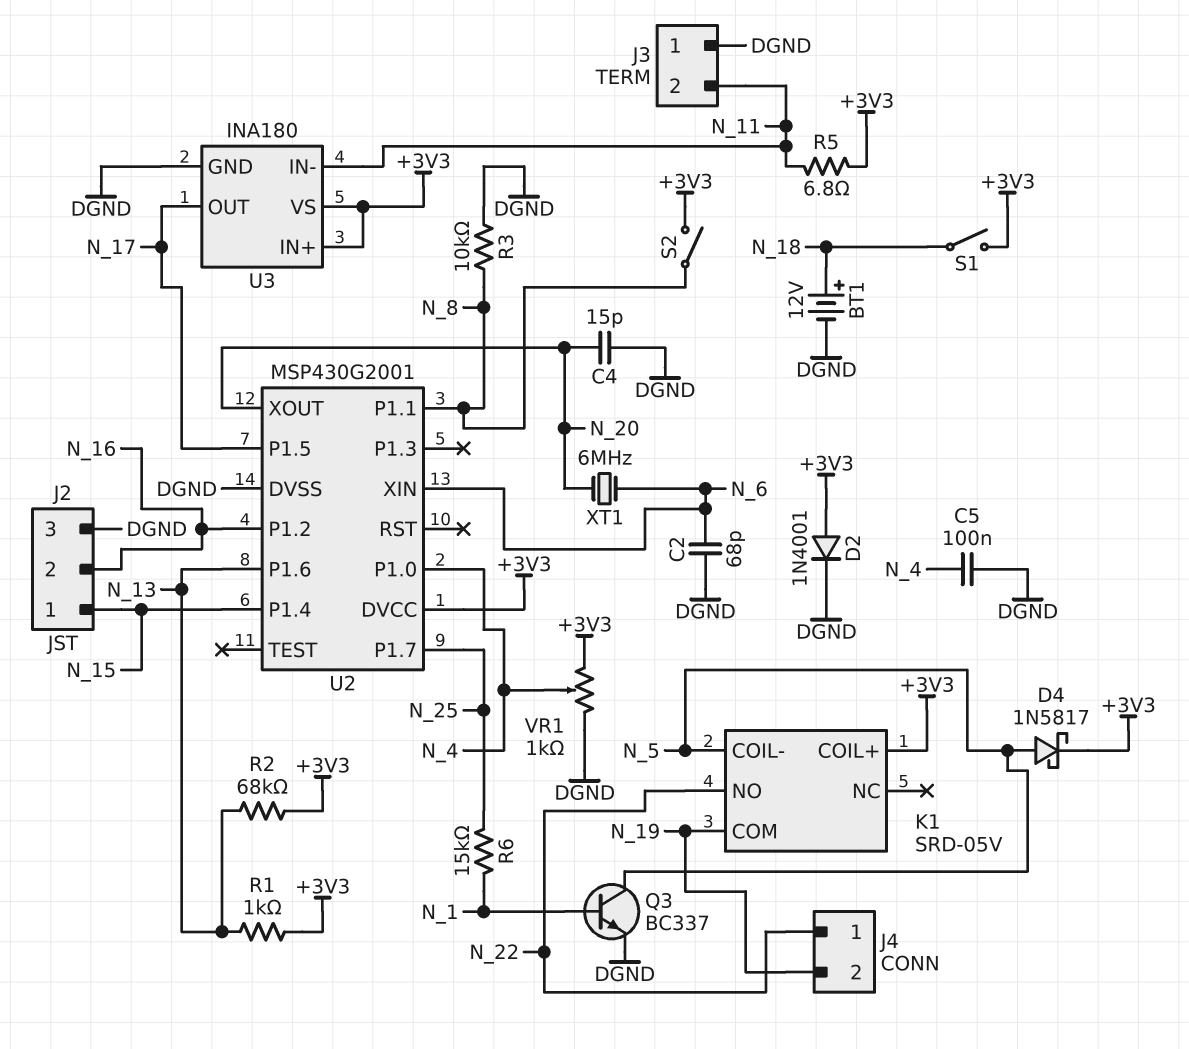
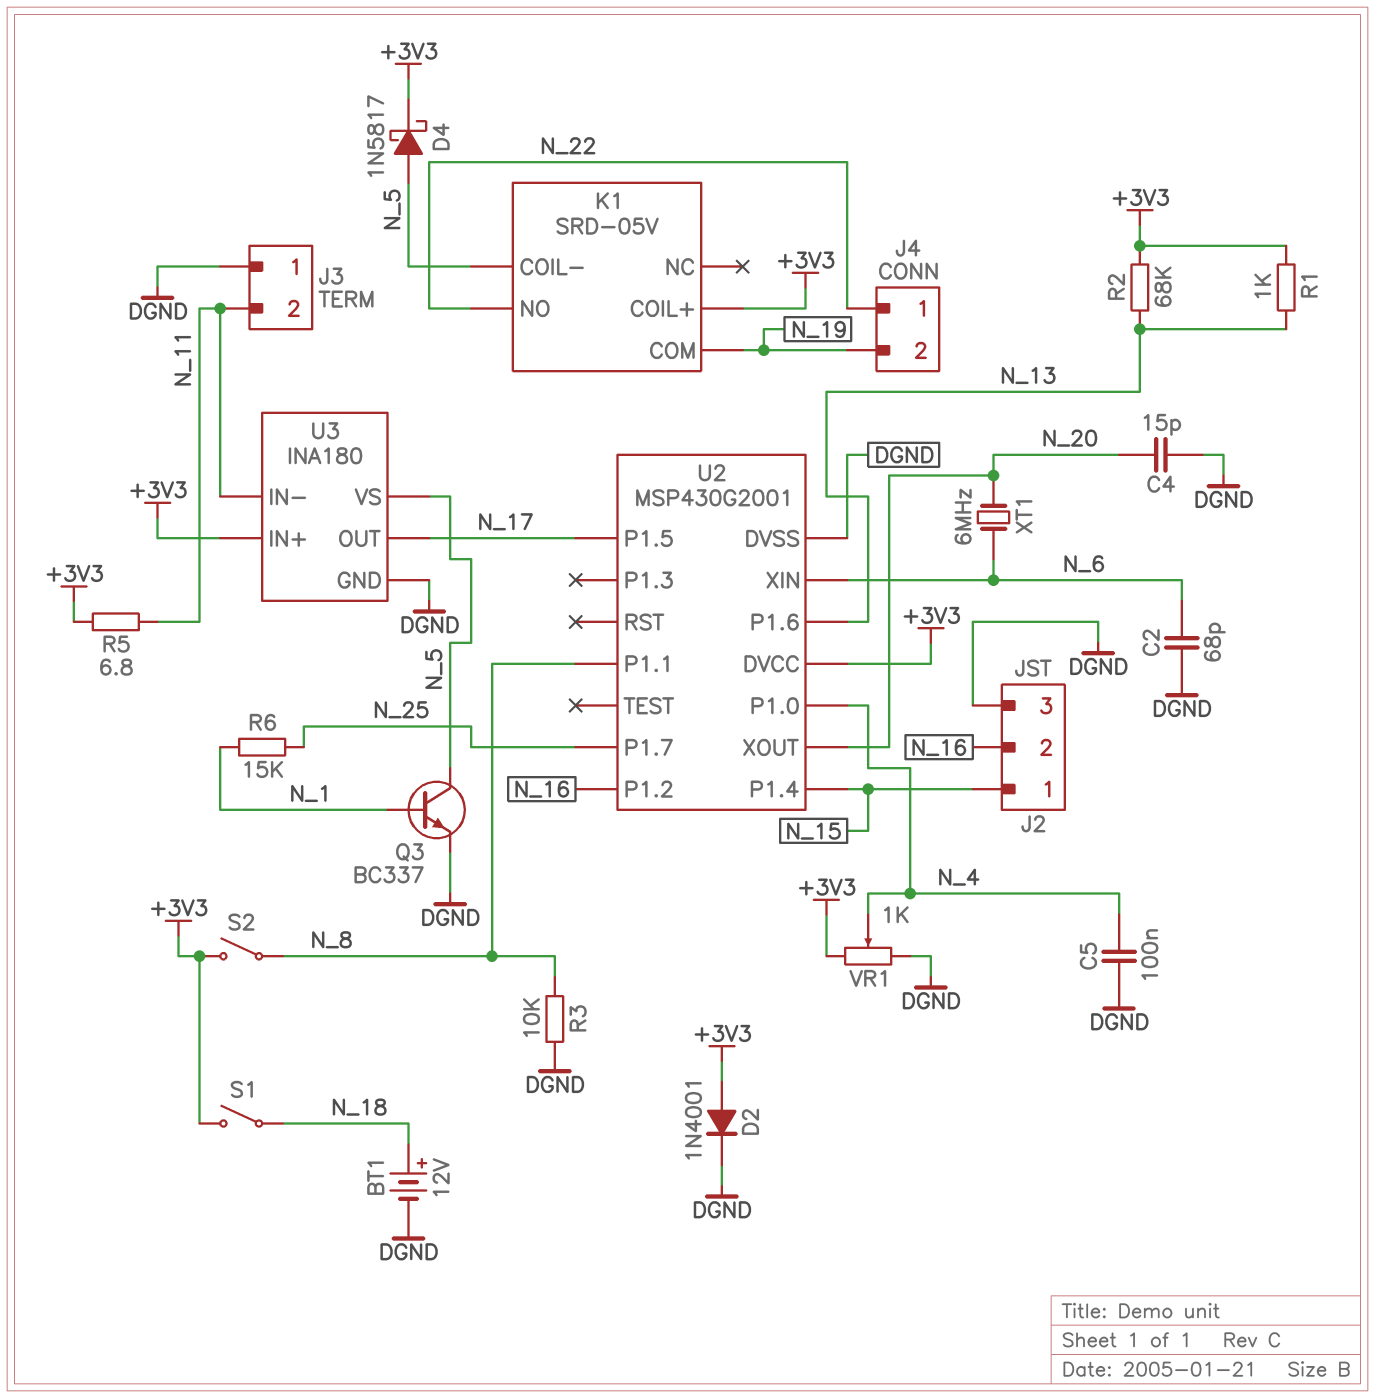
U3 pin VS: +3V3 -> N_5

